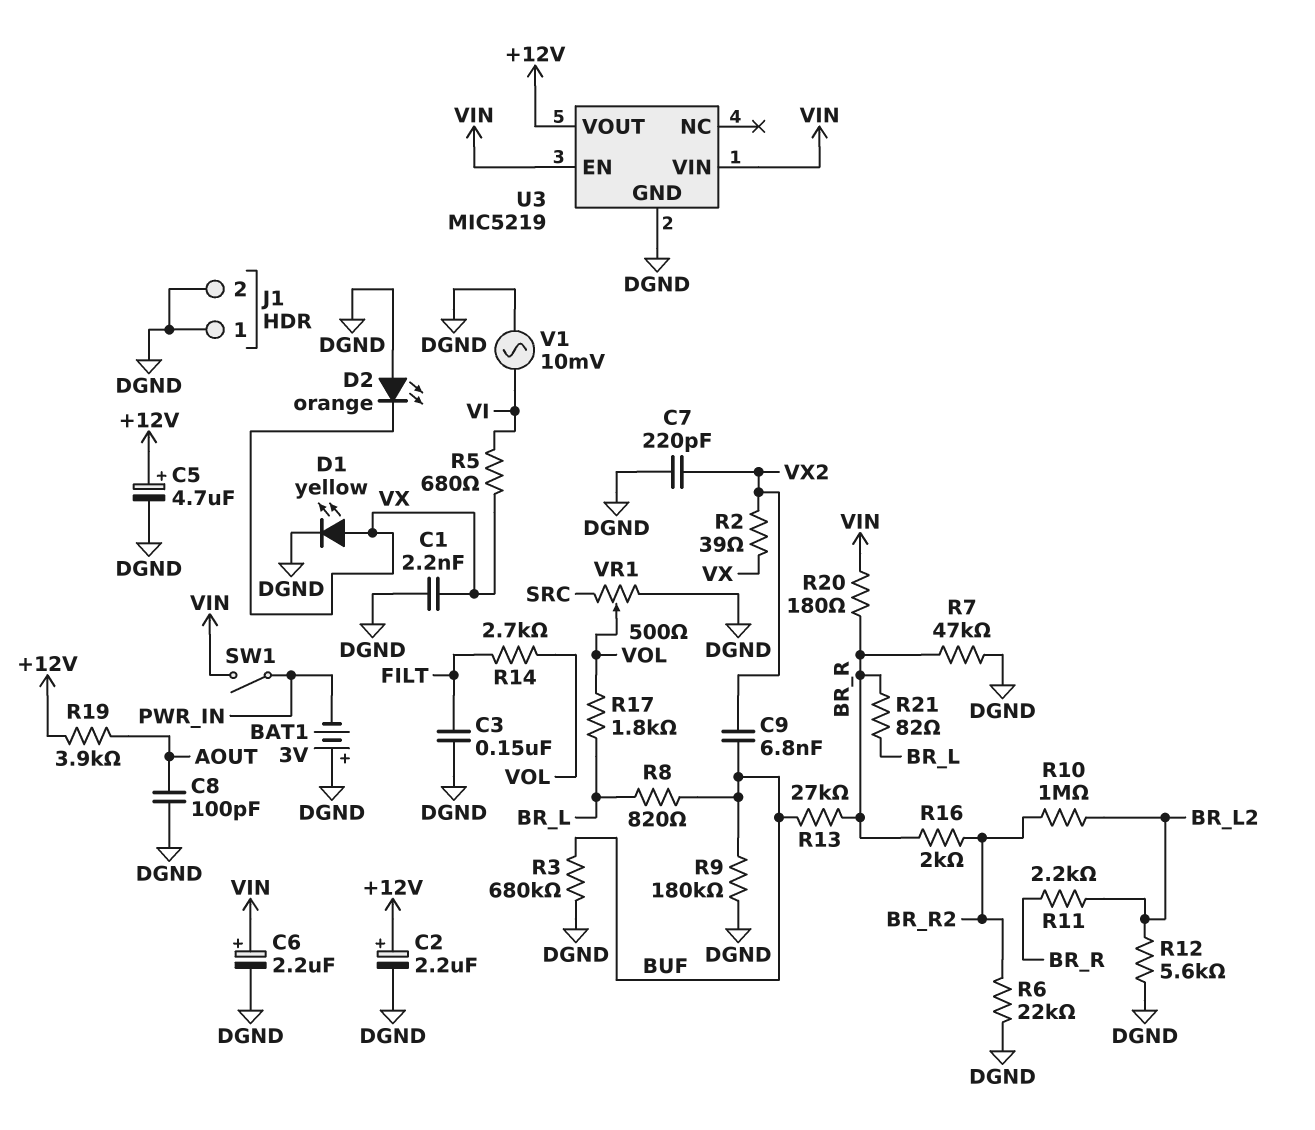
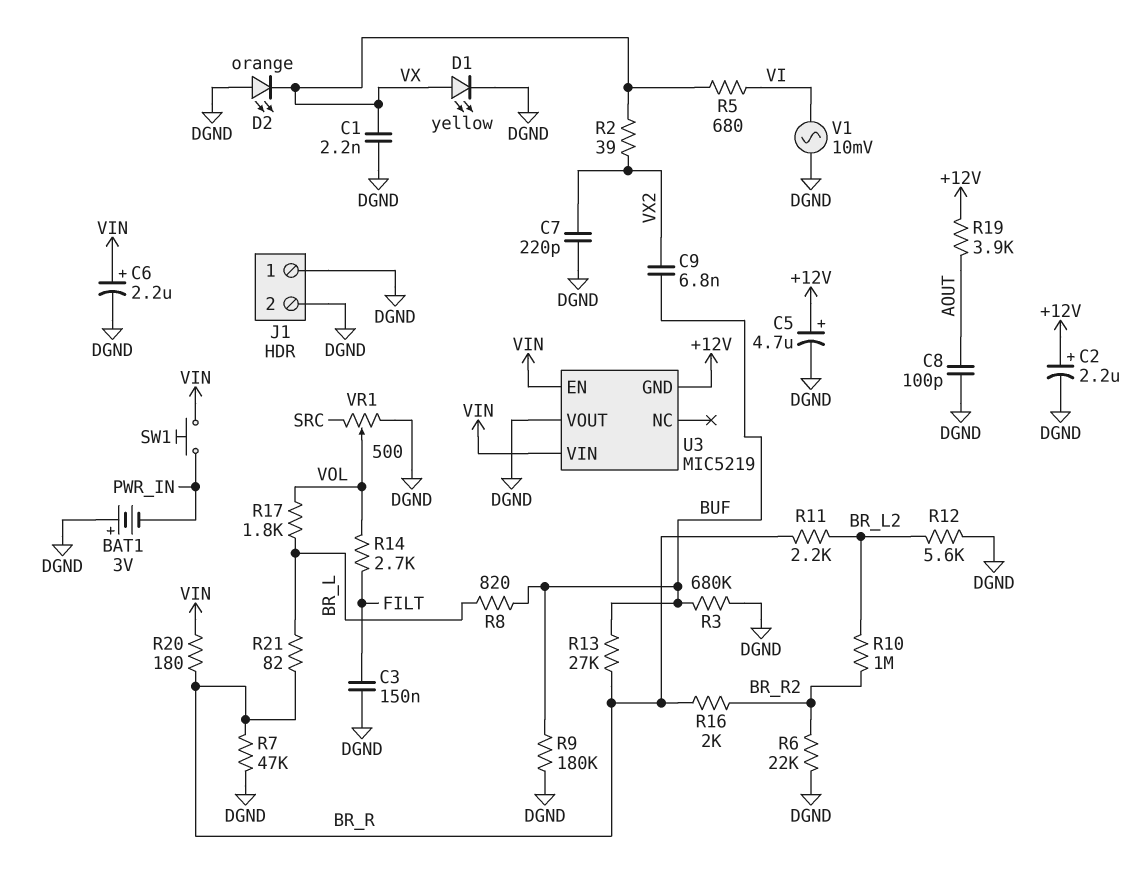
SW1: switch (PWR_IN, VIN) -> button (PWR_IN, VIN)
U3 pin GND: DGND -> +12V
U3 pin VOUT: +12V -> DGND

